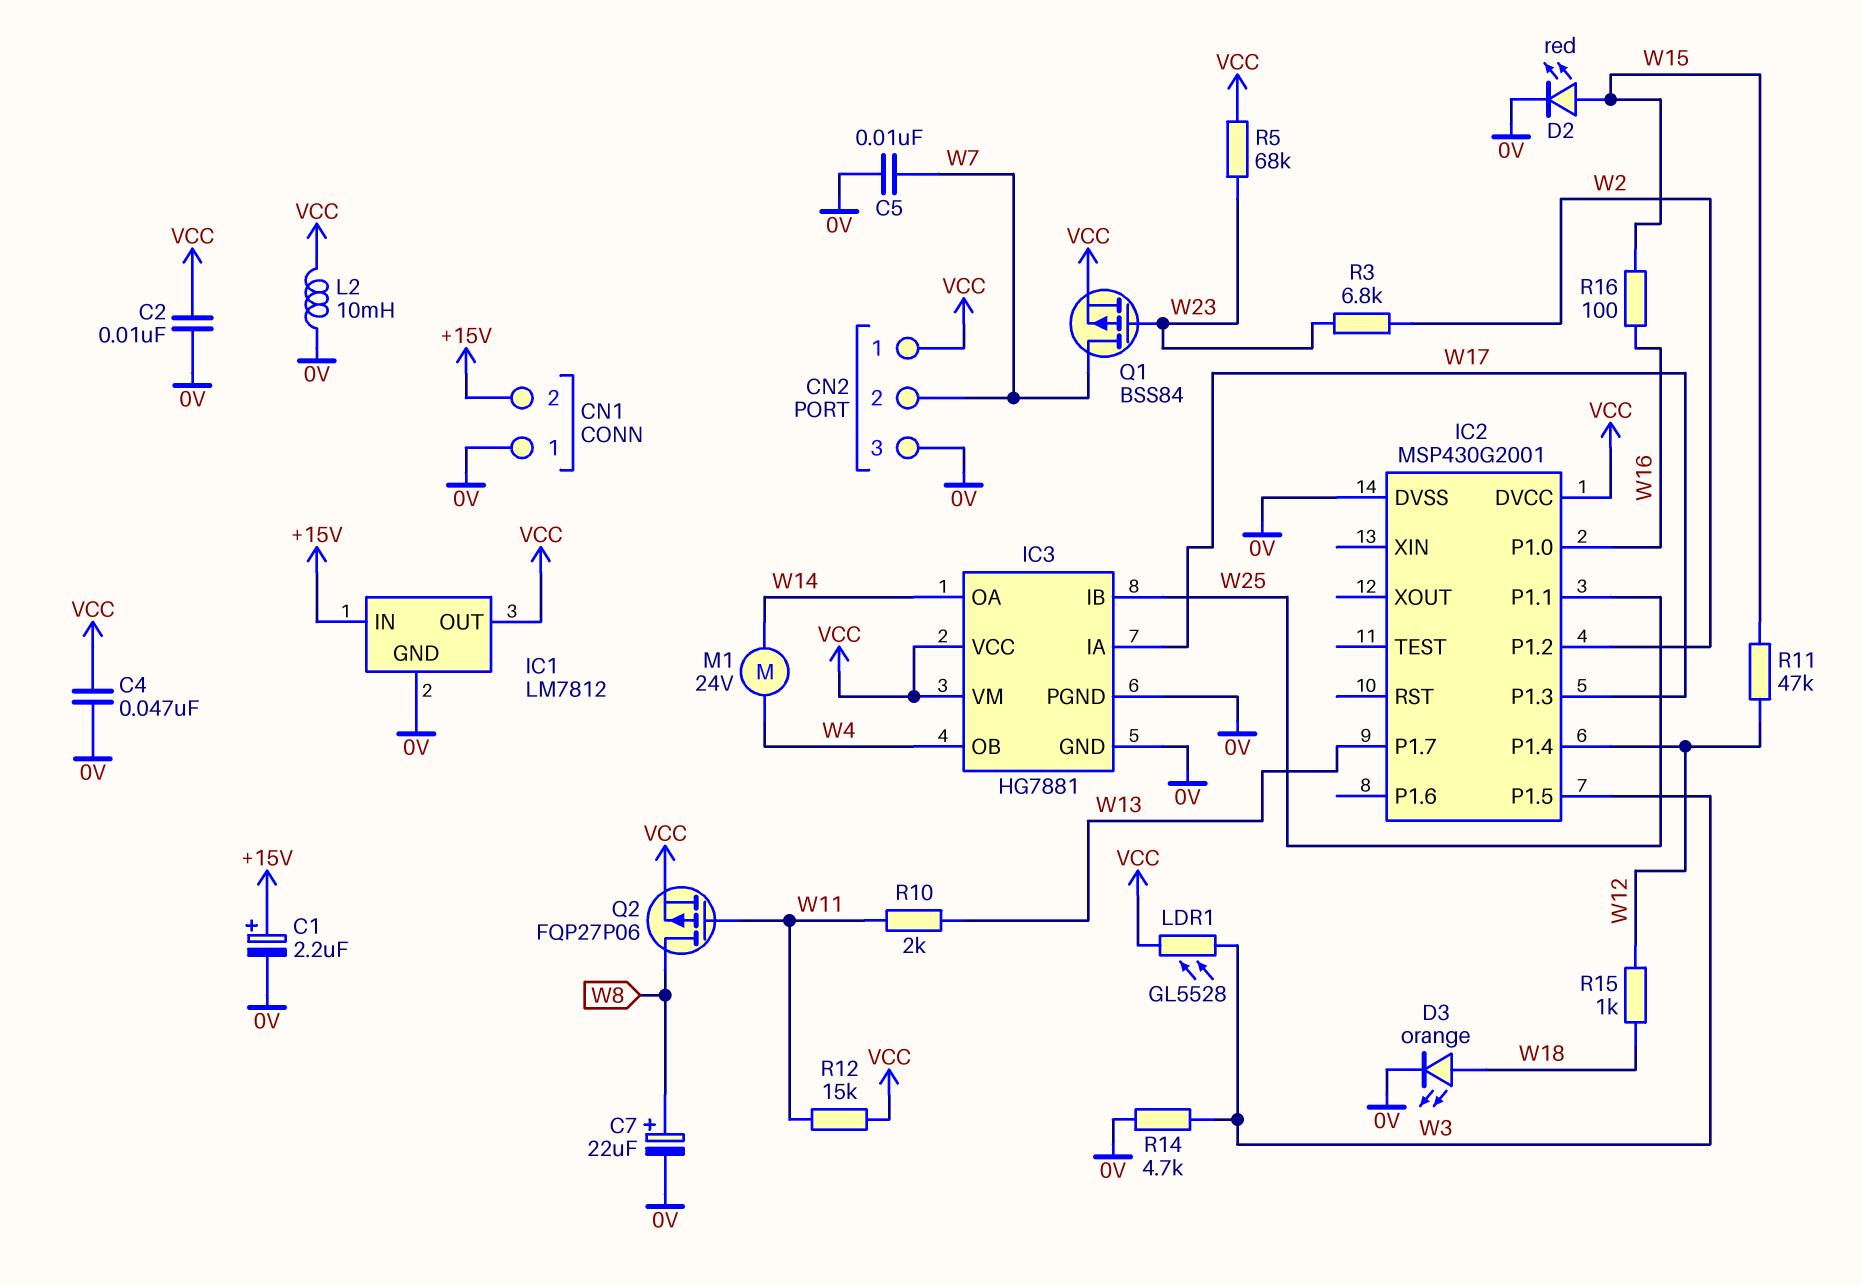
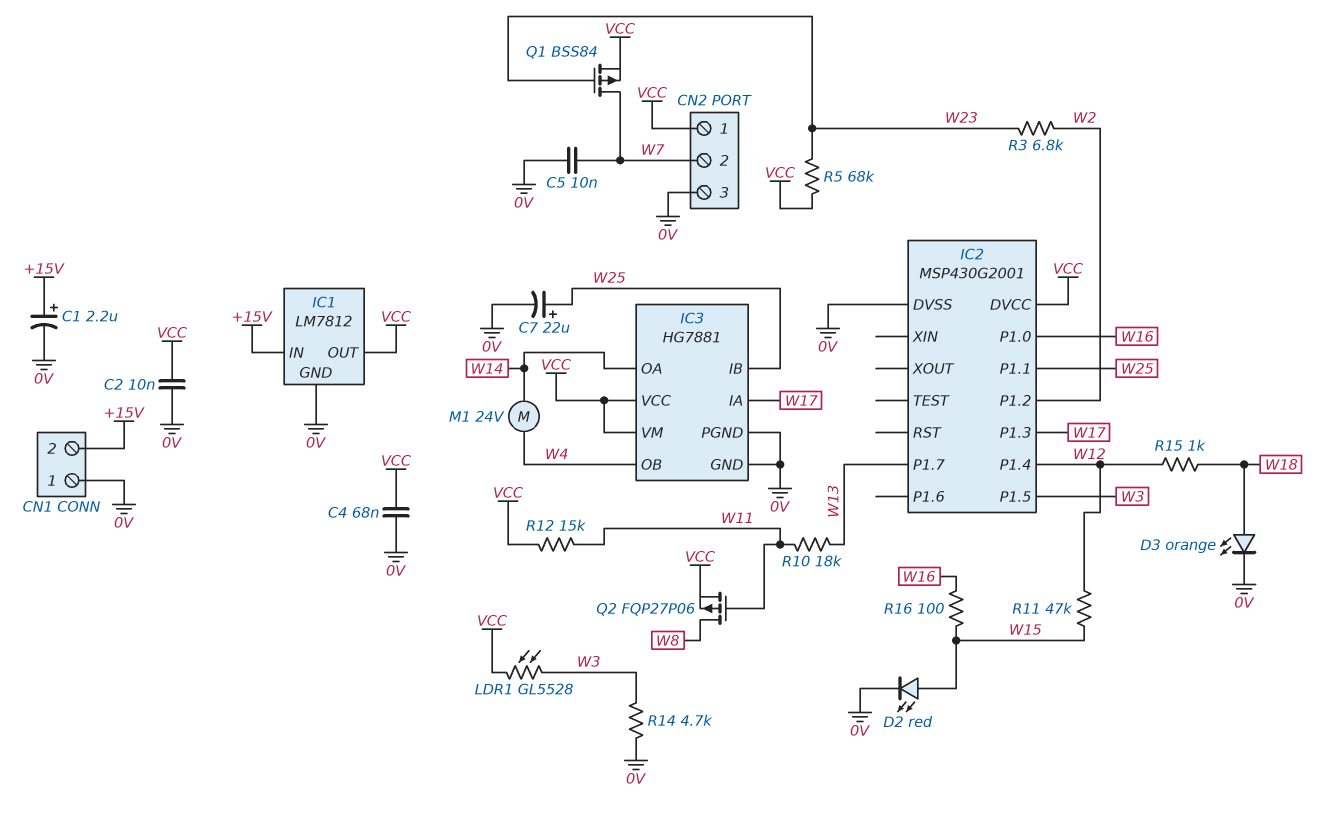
C4: 47nF (0V, VCC) -> 68nF (0V, VCC)
C7: 22uF (plus W8, minus 0V) -> 22uF (plus W25, minus 0V)
L2: 10mH (0V, VCC) -> none
R10: 2k (W11, W13) -> 18k (W11, W13)

